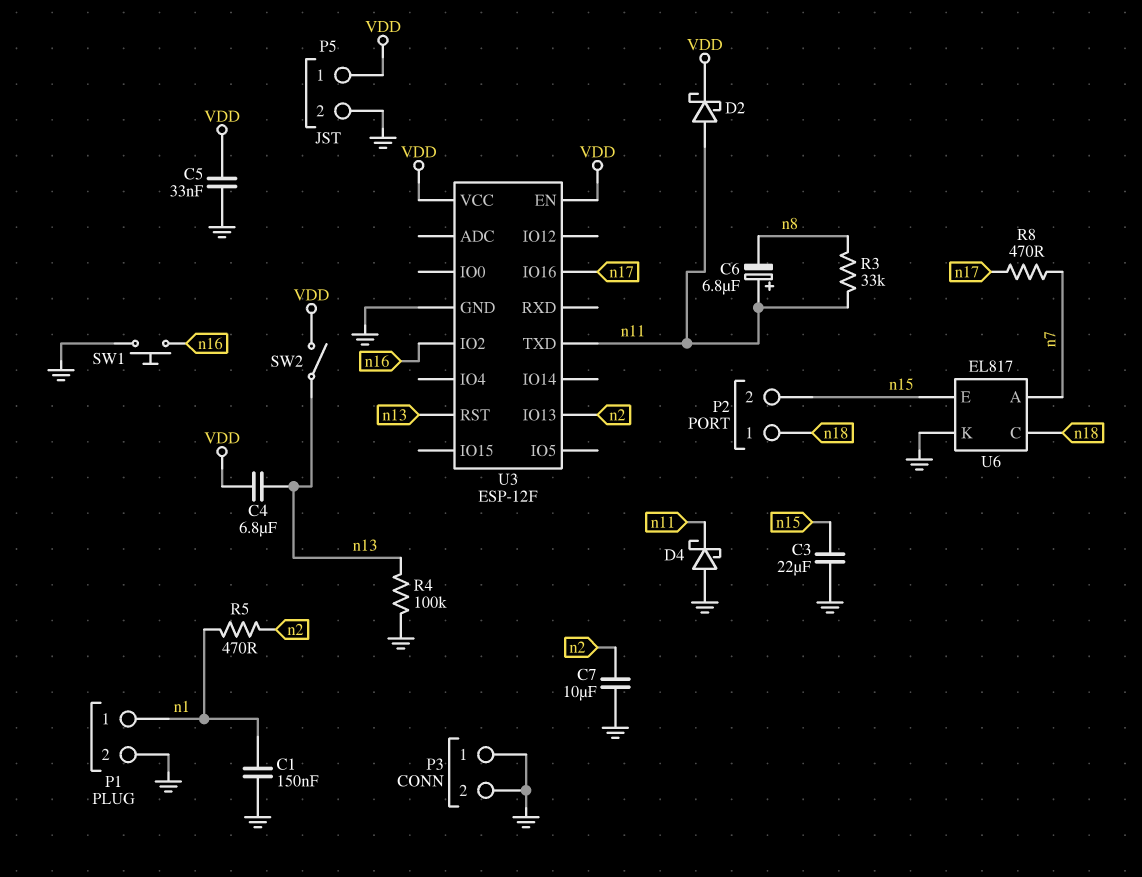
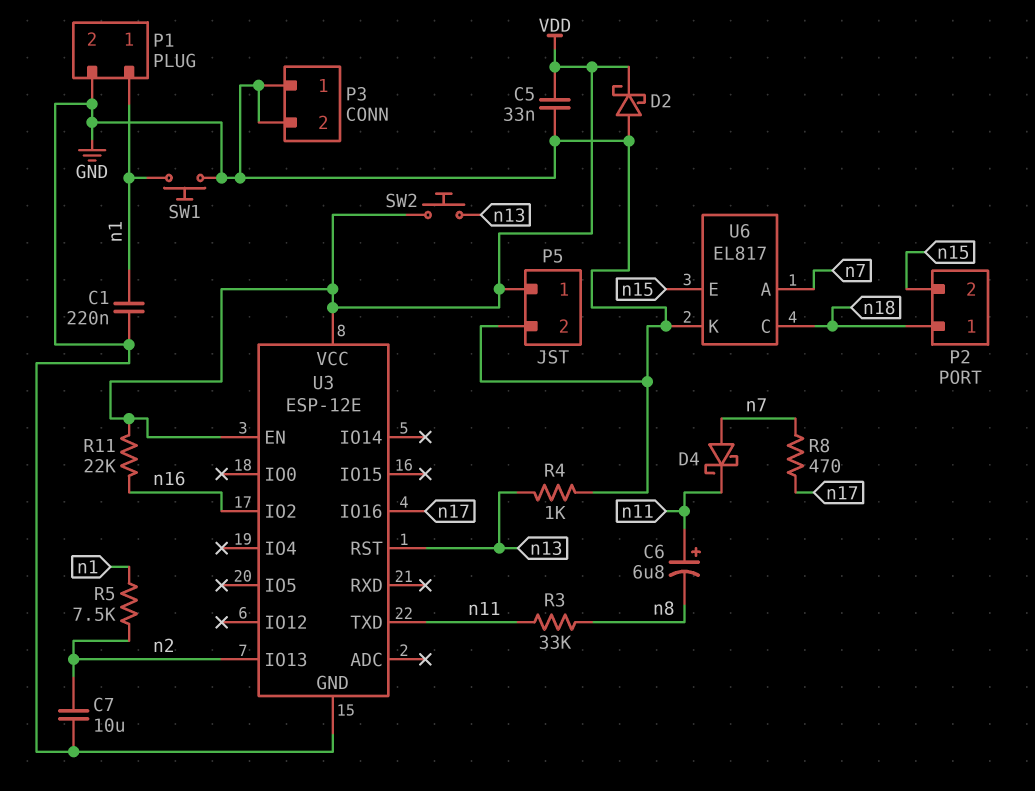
C1: 150nF (GND, n1) -> 220nF (GND, n1)
C3: 22uF (GND, n15) -> none
C4: 6.8uF (VDD, n13) -> none
D2: schottky (A n11, K VDD) -> schottky (A GND, K VDD)
D4: schottky (A GND, K n11) -> schottky (A n7, K n11)
R4: 100k (GND, n13) -> 1k (GND, n13)
R5: 470 (n1, n2) -> 7.5k (n1, n2)
R11: none -> 22k (VDD, n16)
SW1: button (GND, n16) -> button (GND, n1)
SW2: switch (VDD, n13) -> button (VDD, n13)
U3: ESP-12F -> ESP-12E

